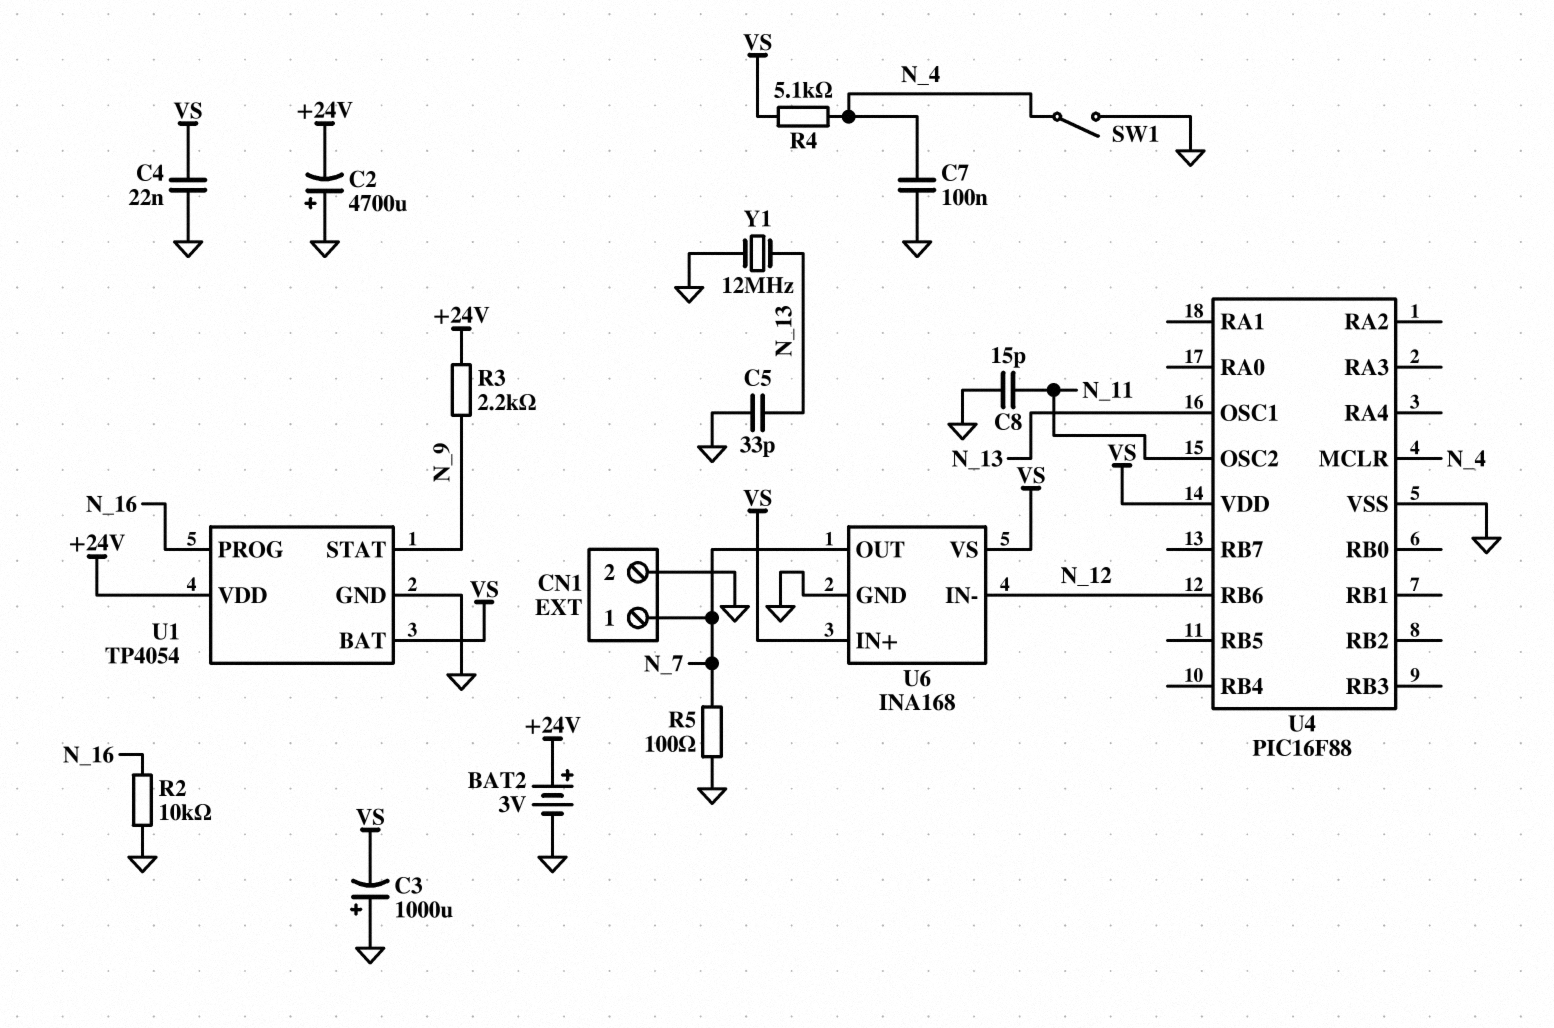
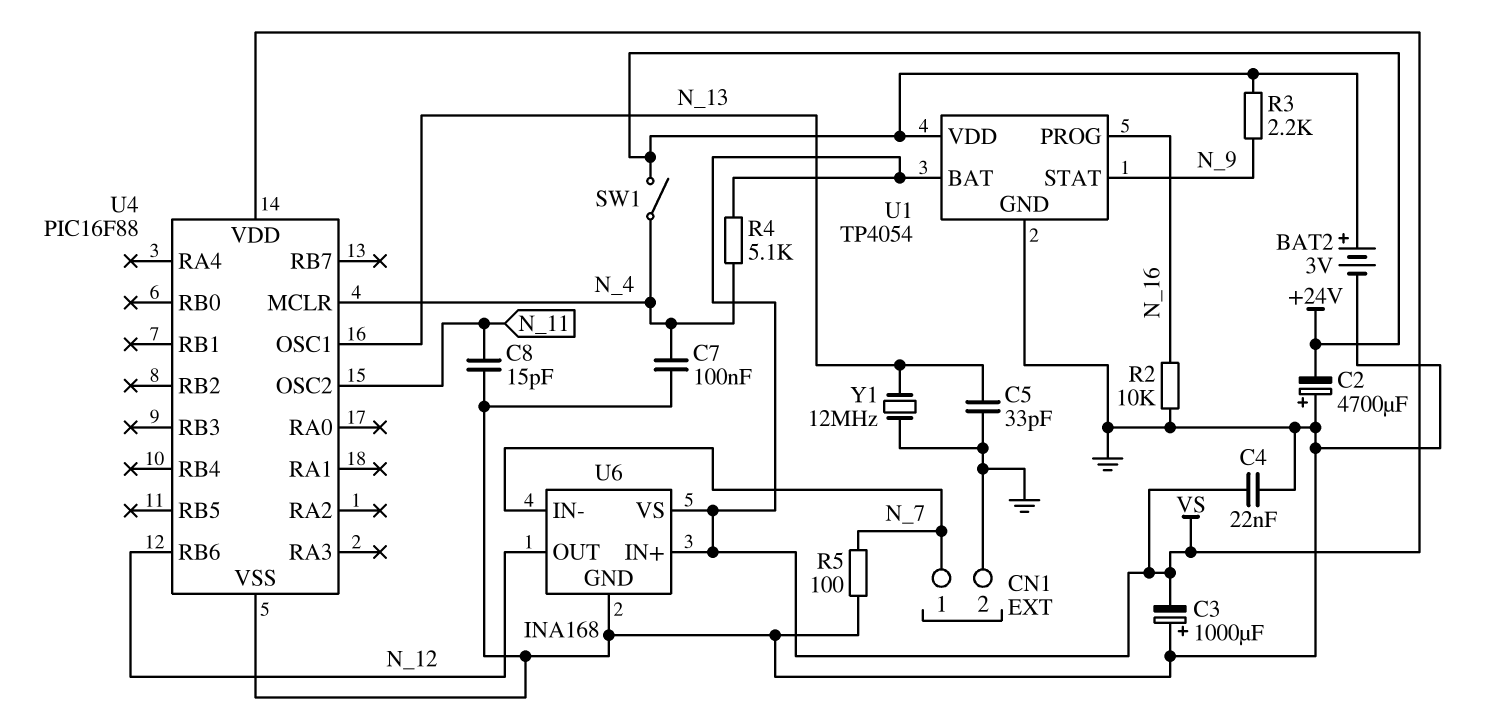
SW1: switch (GND, N_4) -> switch (+24V, N_4)
U6 pin IN-: N_12 -> N_7
U6 pin OUT: N_7 -> N_12

